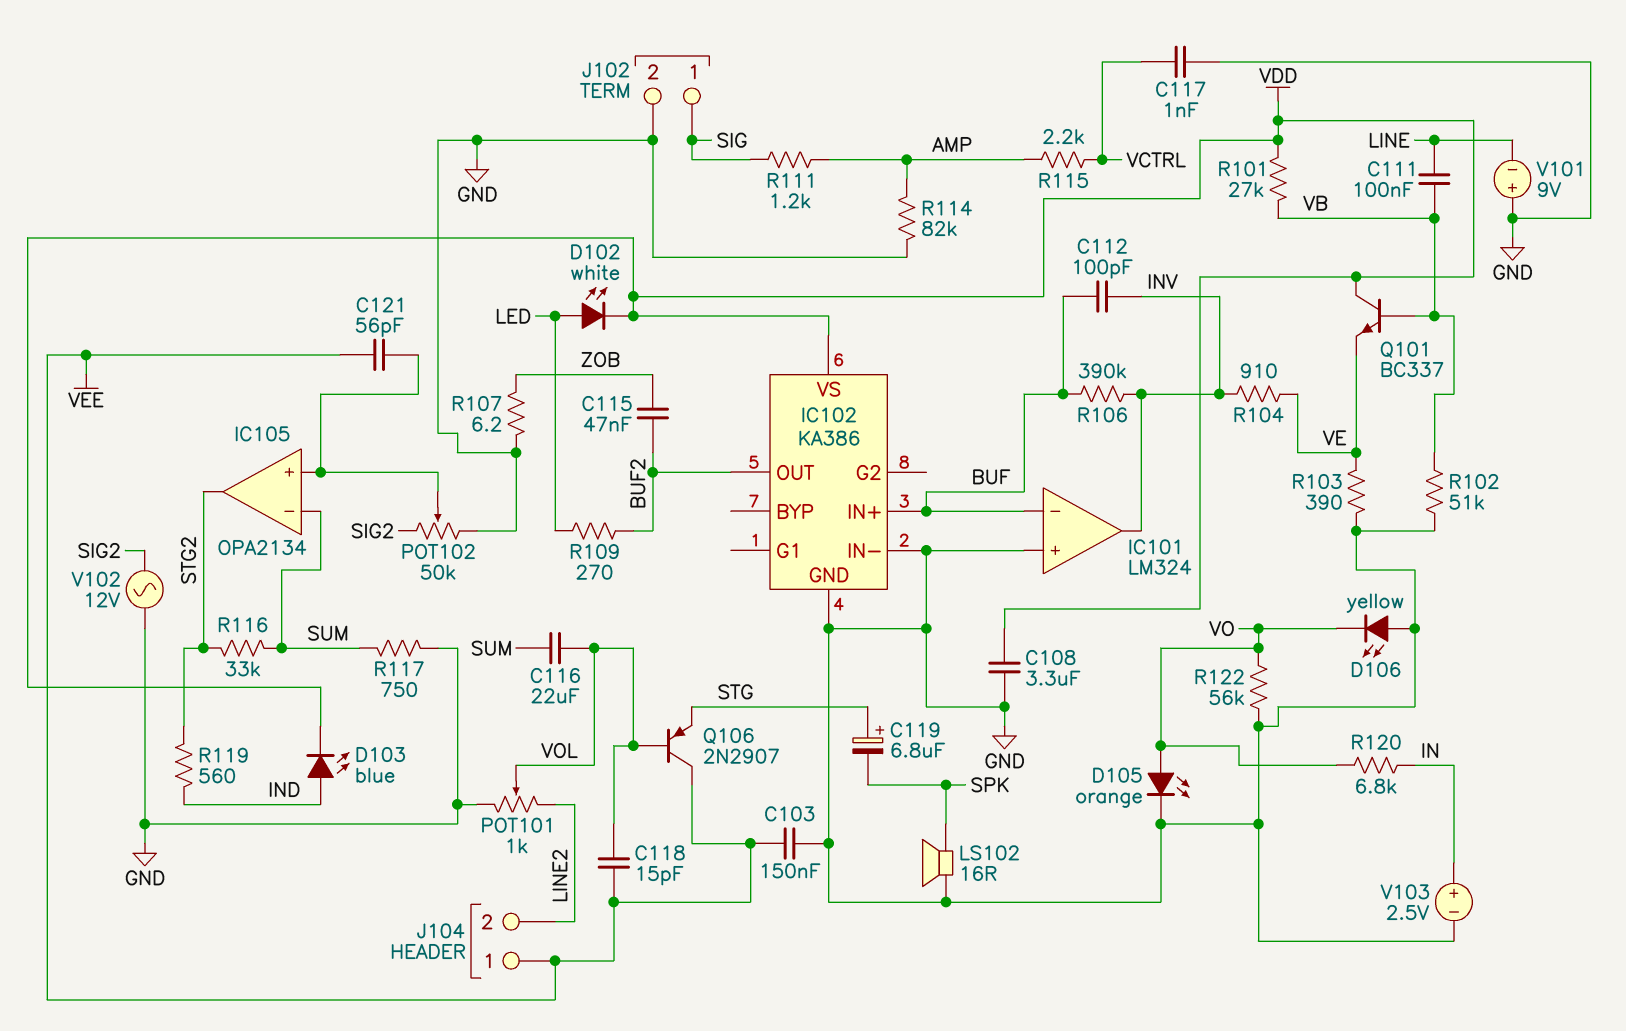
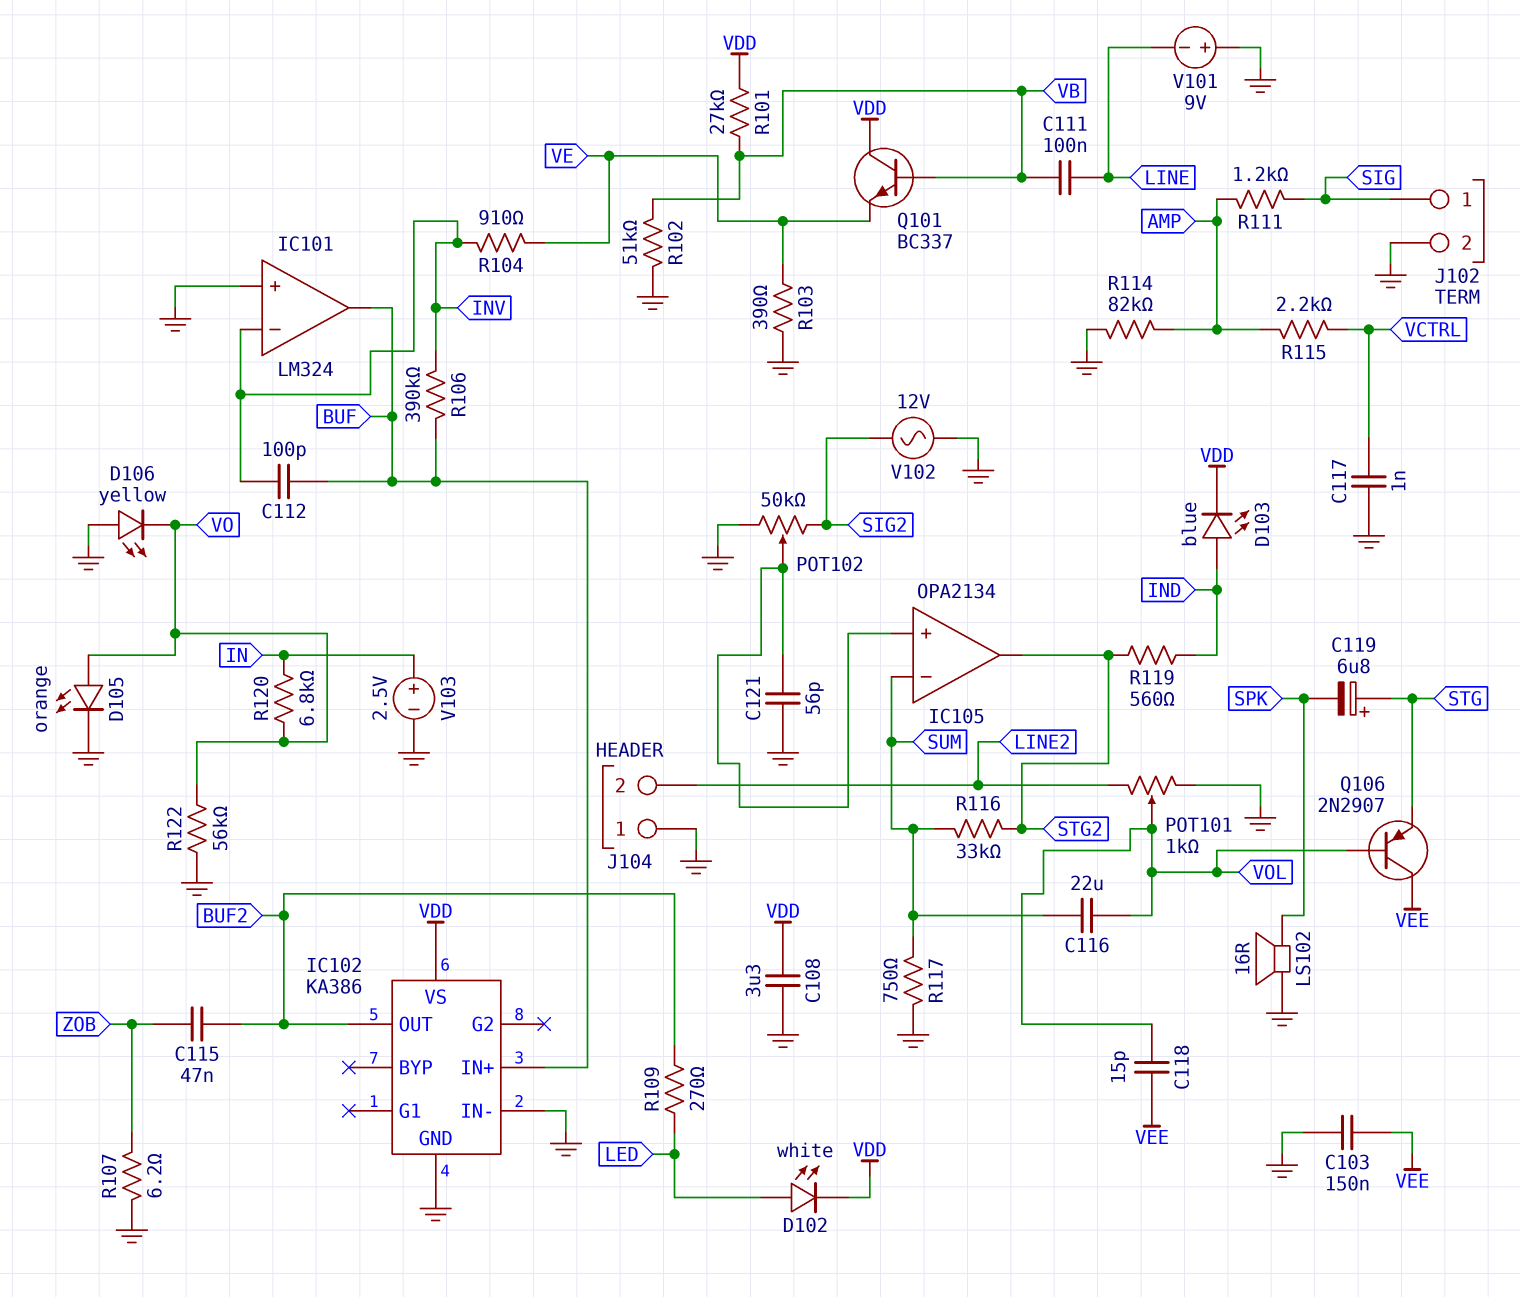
C121: 56pF (IC105/in+, VEE) -> 56pF (GND, IC105/in+)
IC101 pin in-: BUF -> INV
IC101 pin out: INV -> BUF
J104 pin 1: VEE -> GND

